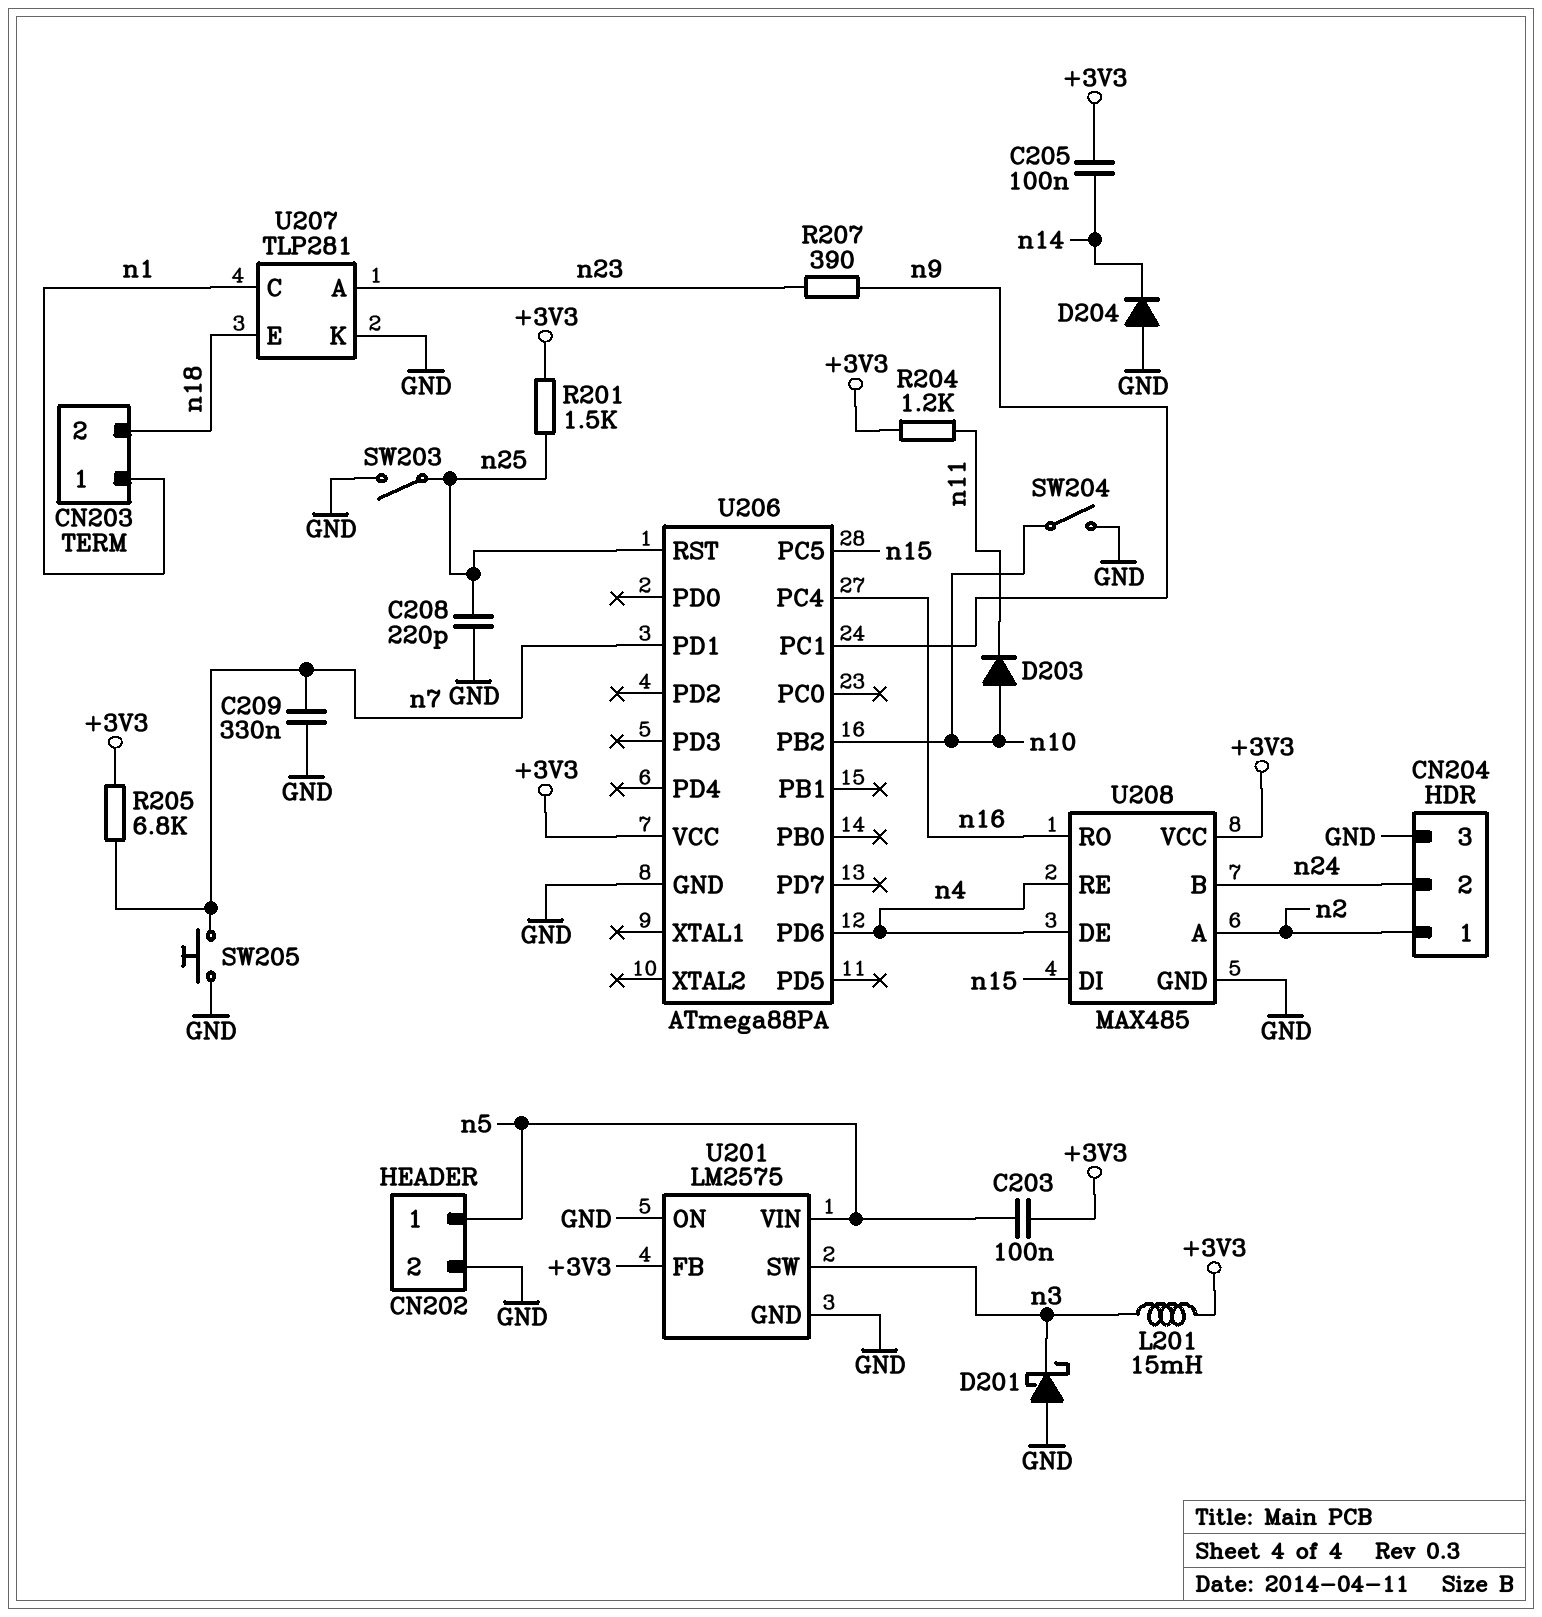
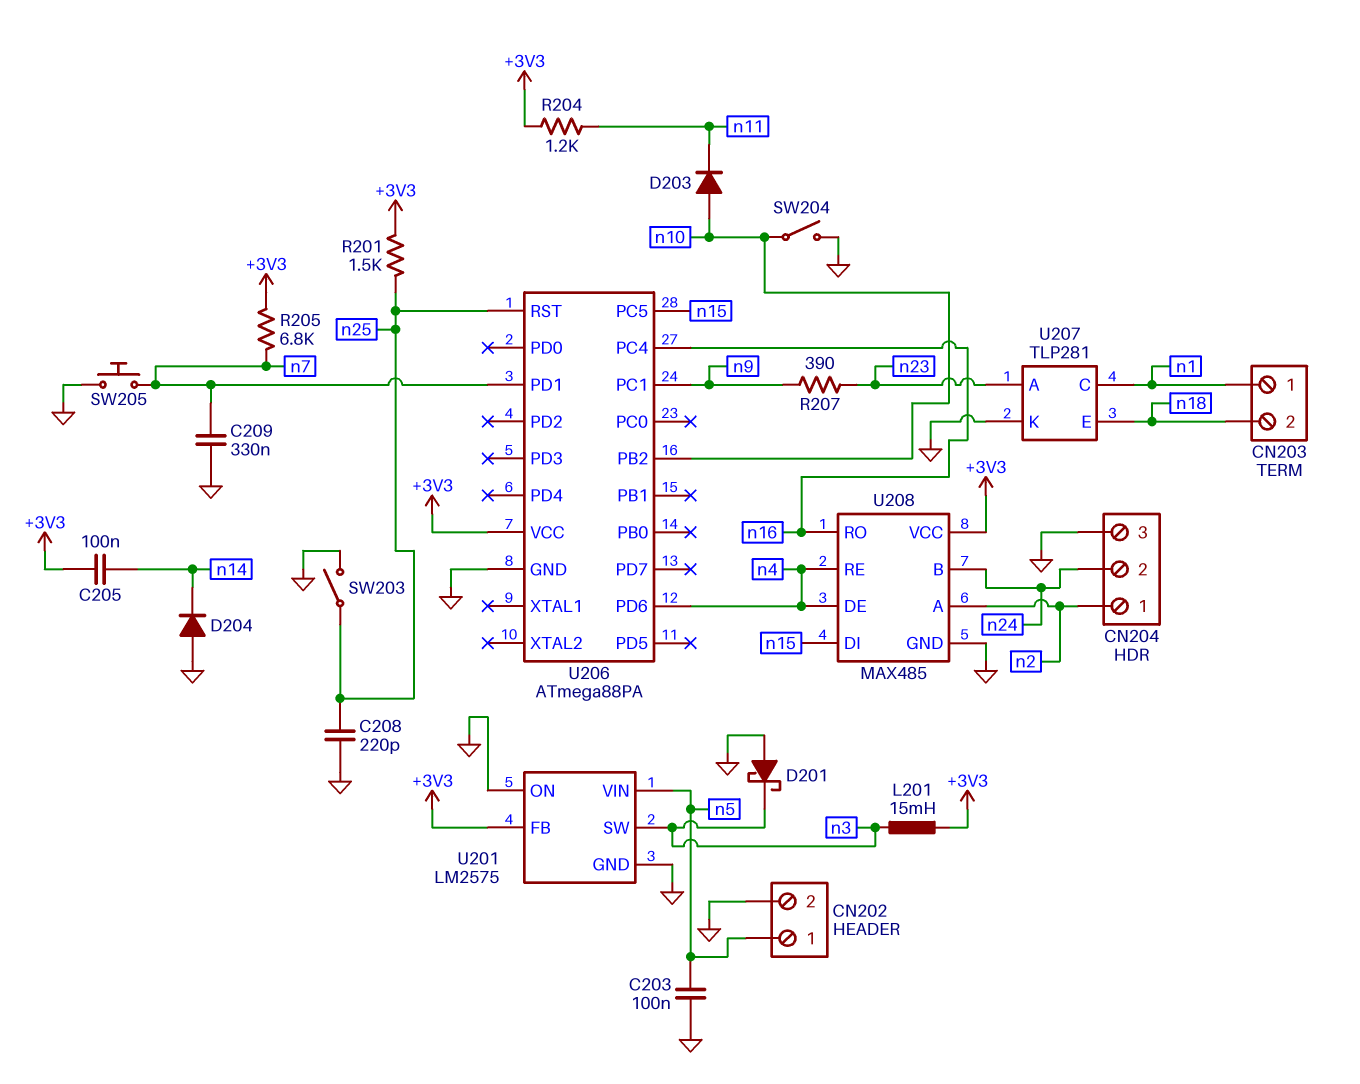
C203: 100nF (+3V3, n5) -> 100nF (GND, n5)

